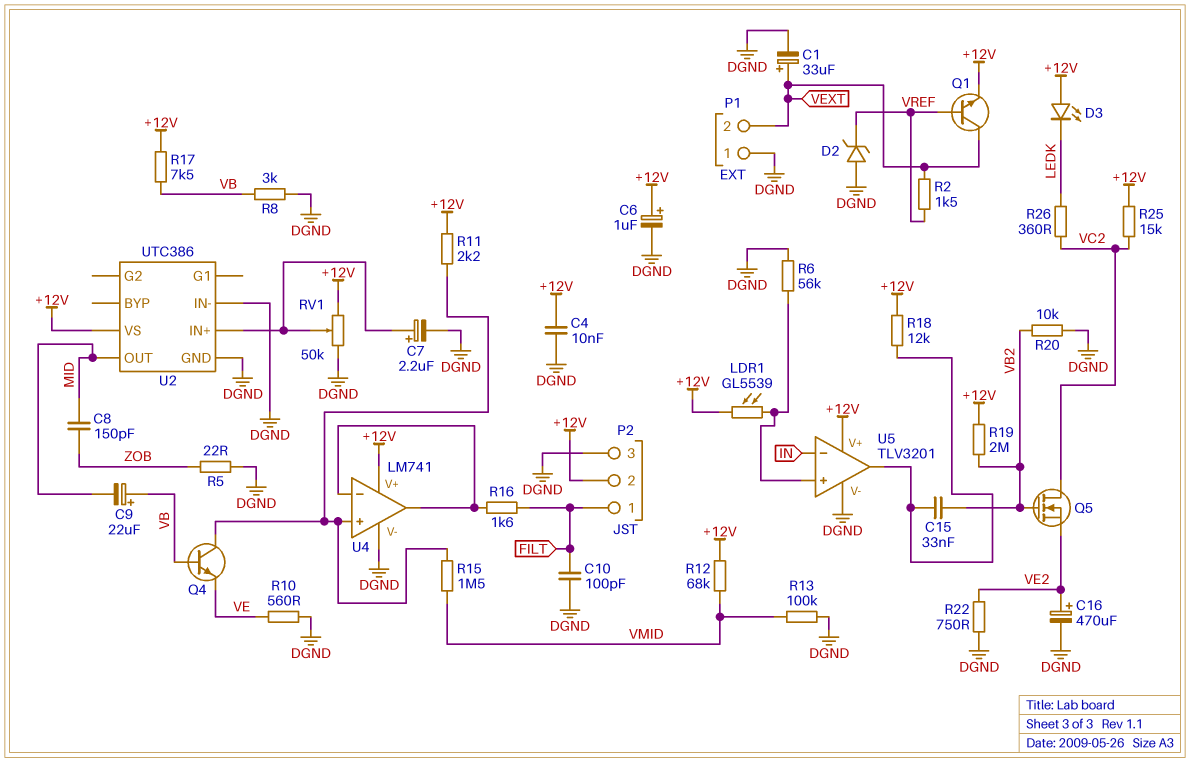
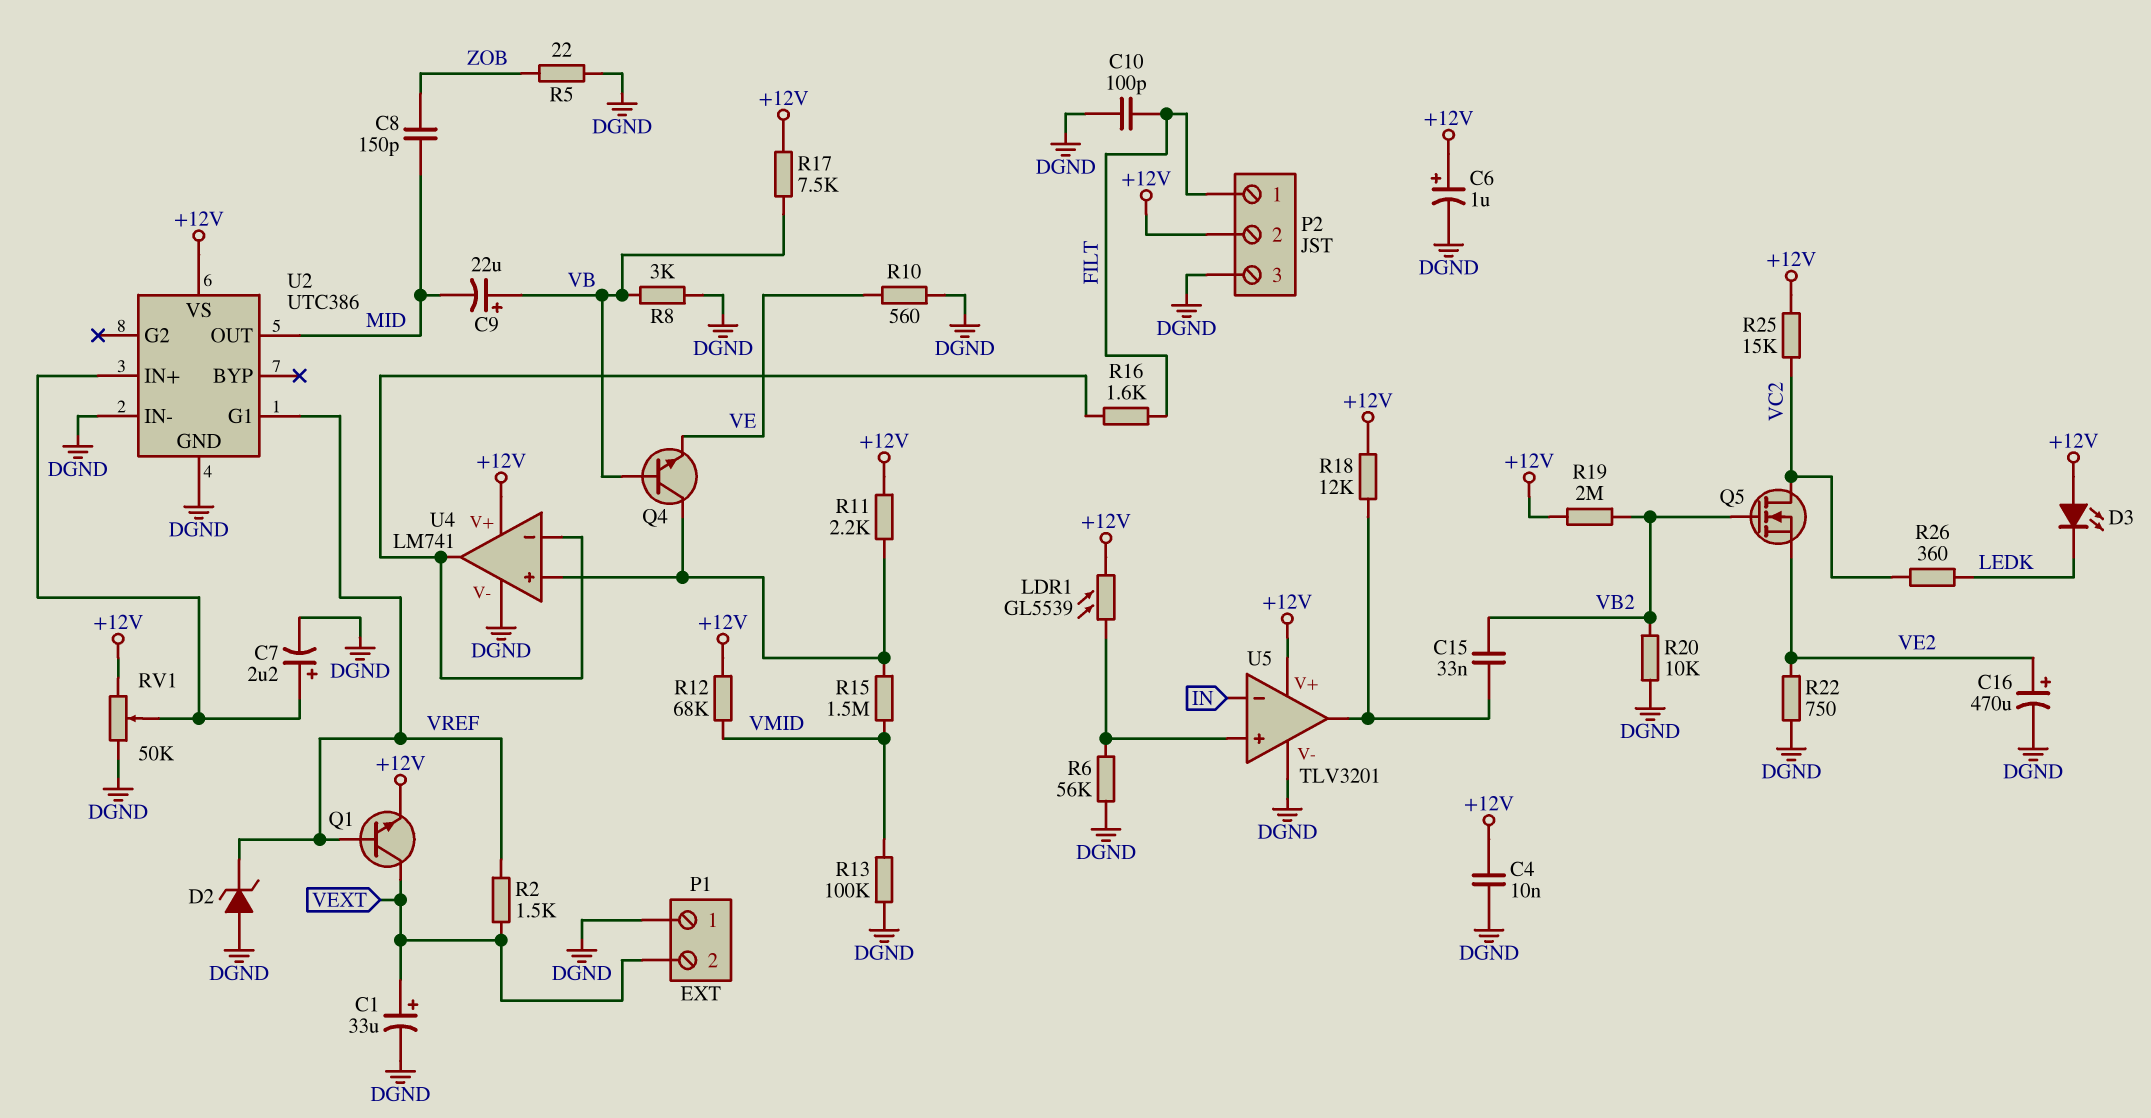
U2 pin G1: none -> VREF

